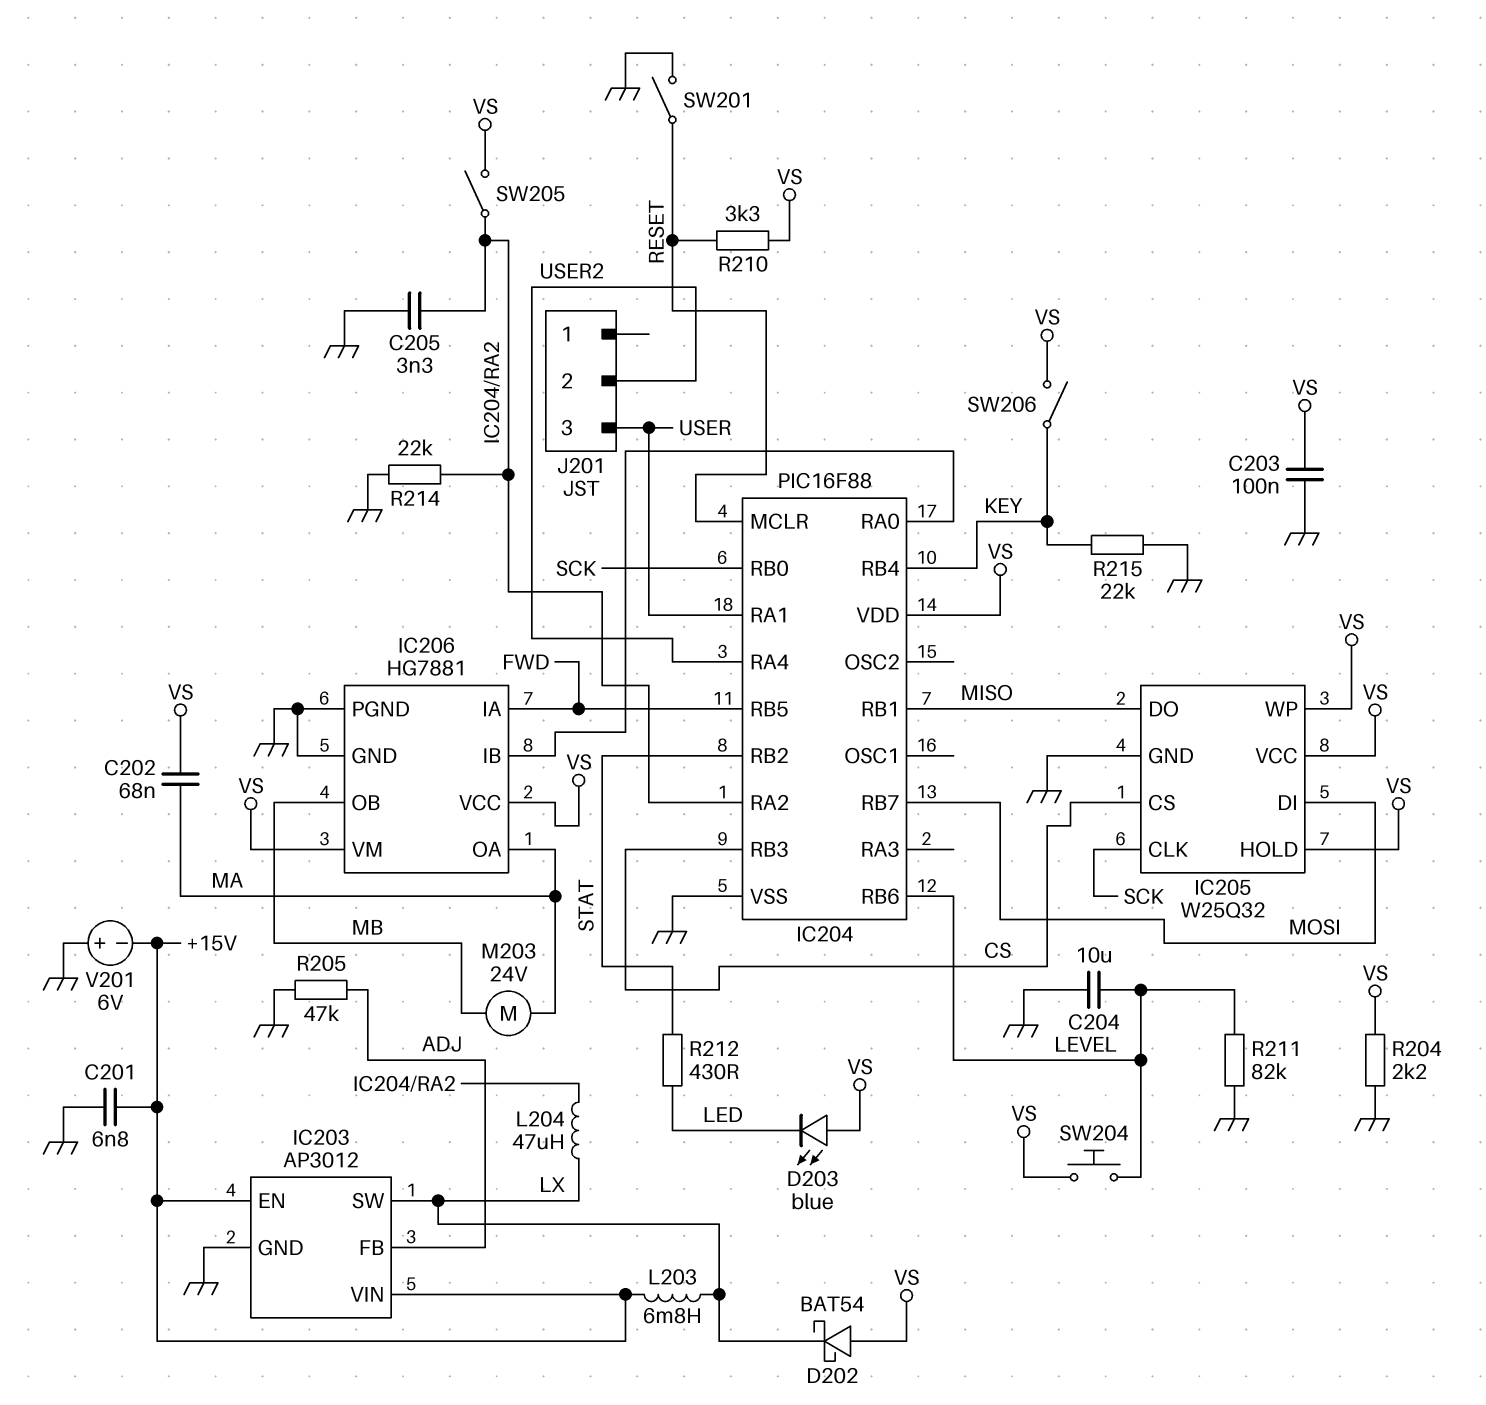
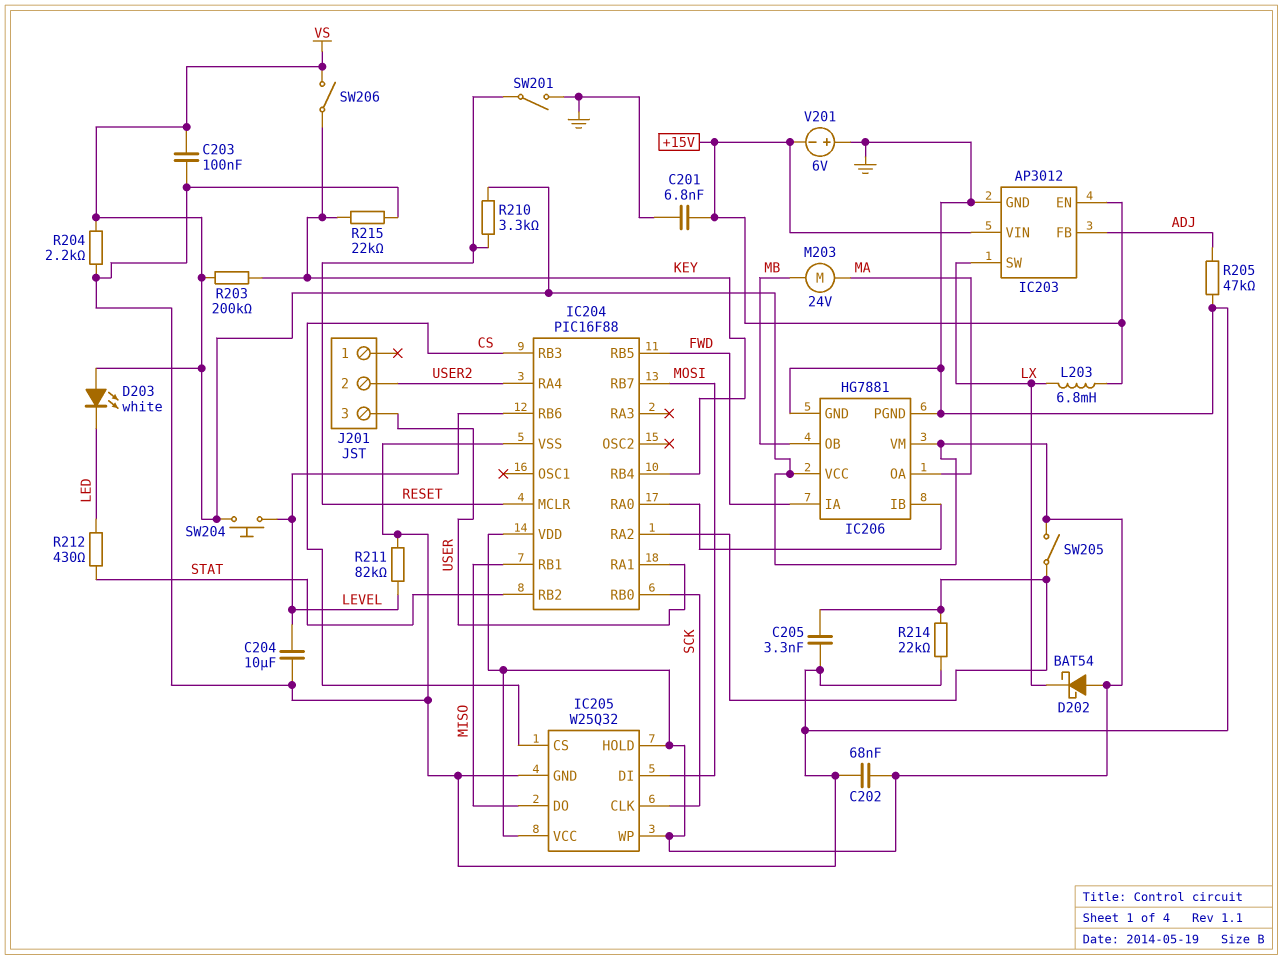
C202: 68nF (MA, VS) -> 68nF (GND, VS)
D203: LED blue (A VS, K LED) -> LED white (A VS, K LED)
L204: 47uH (IC204/RA2, LX) -> none
R203: none -> 200k (KEY, VS)

